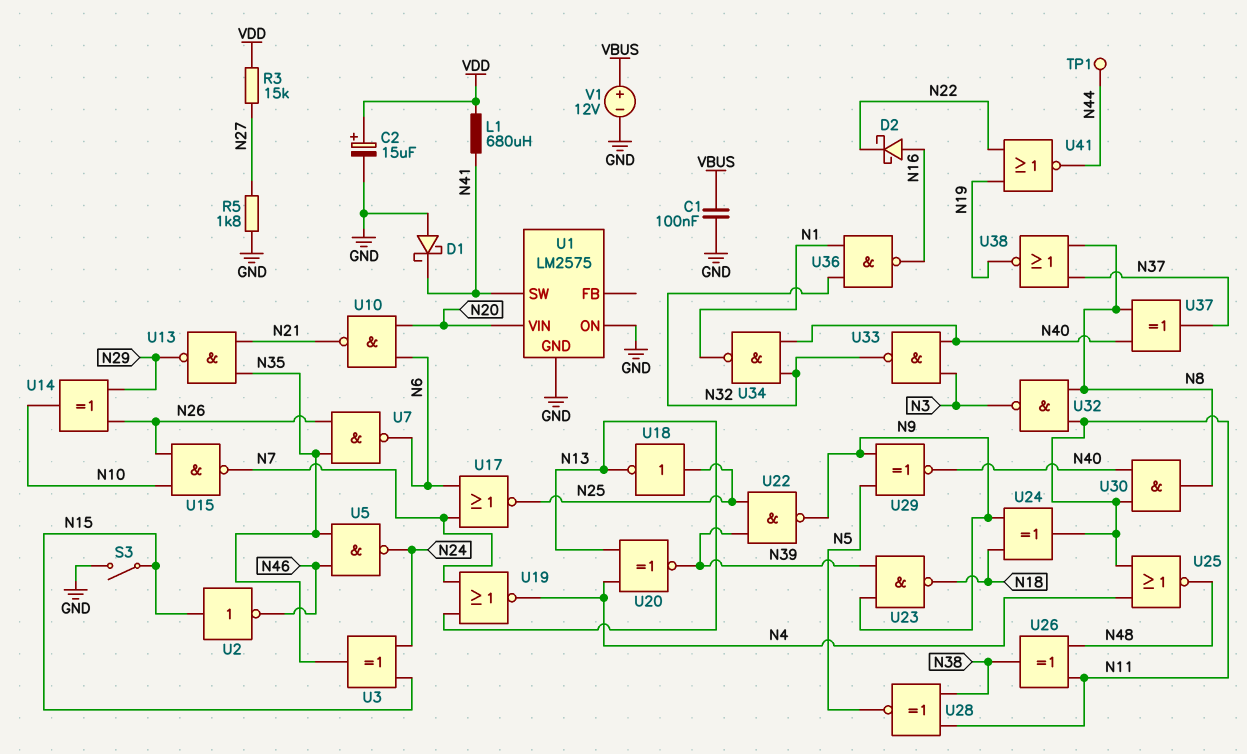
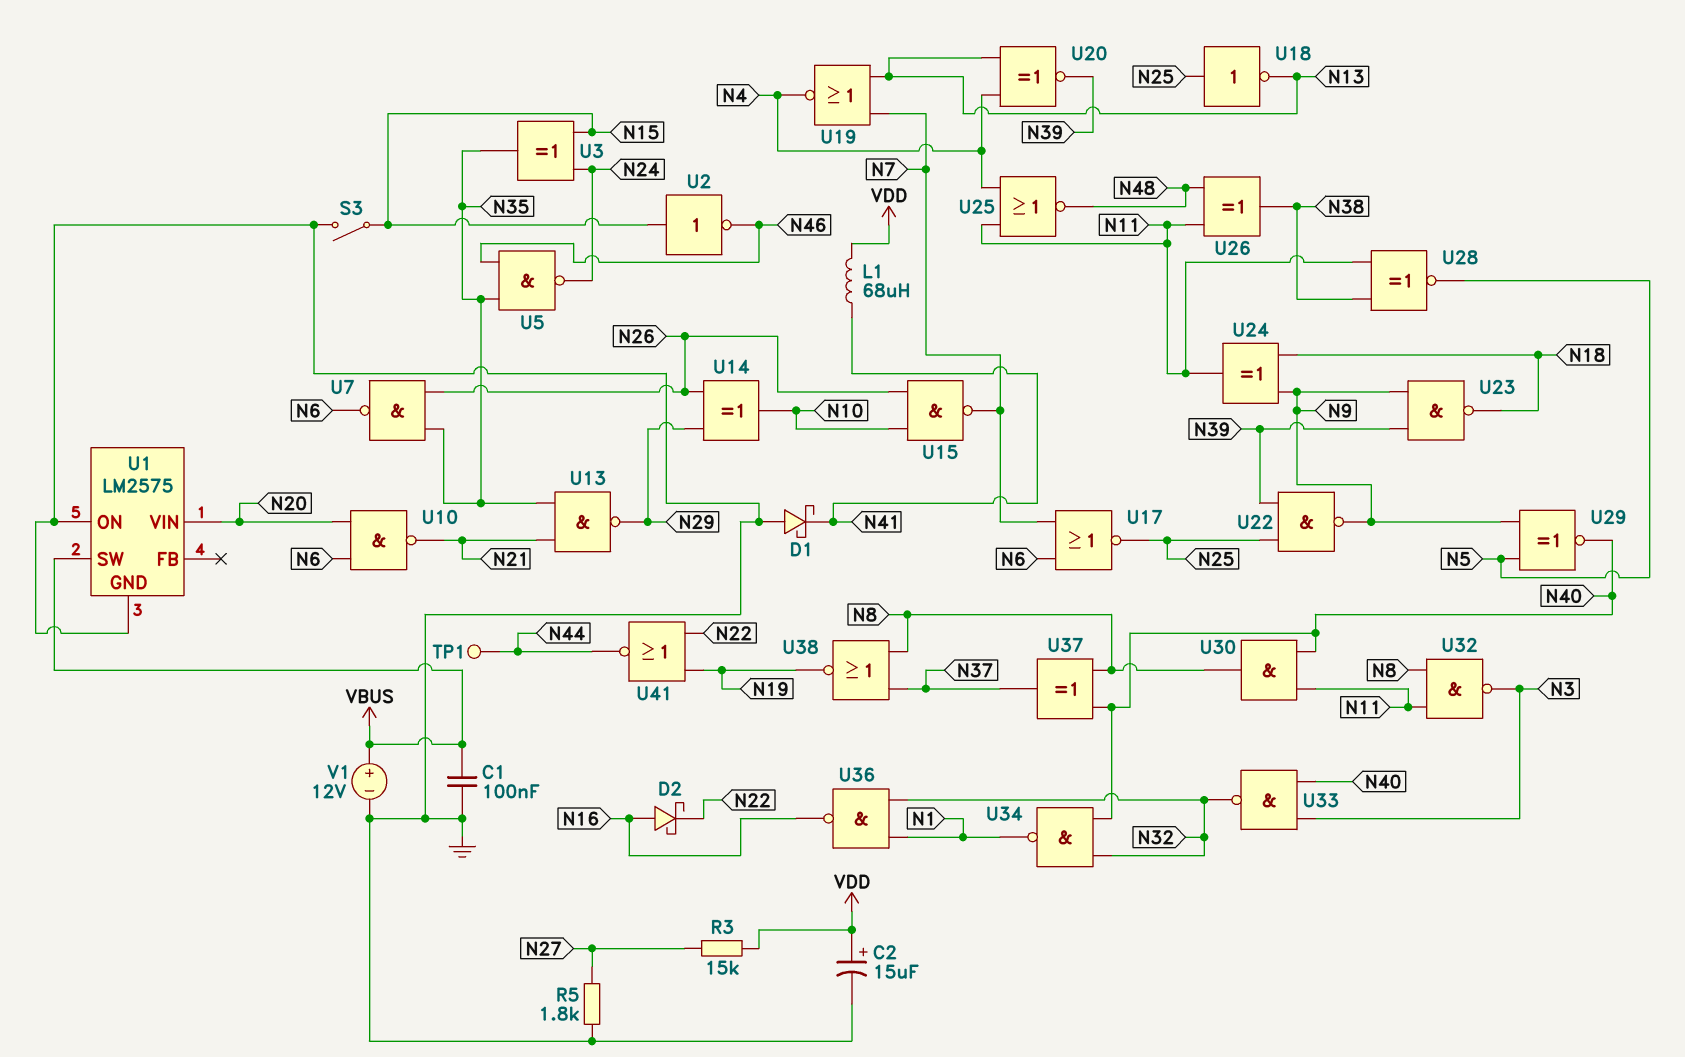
L1: 680uH (N41, VDD) -> 68uH (N41, VDD)
U1 pin SW: N41 -> VBUS

